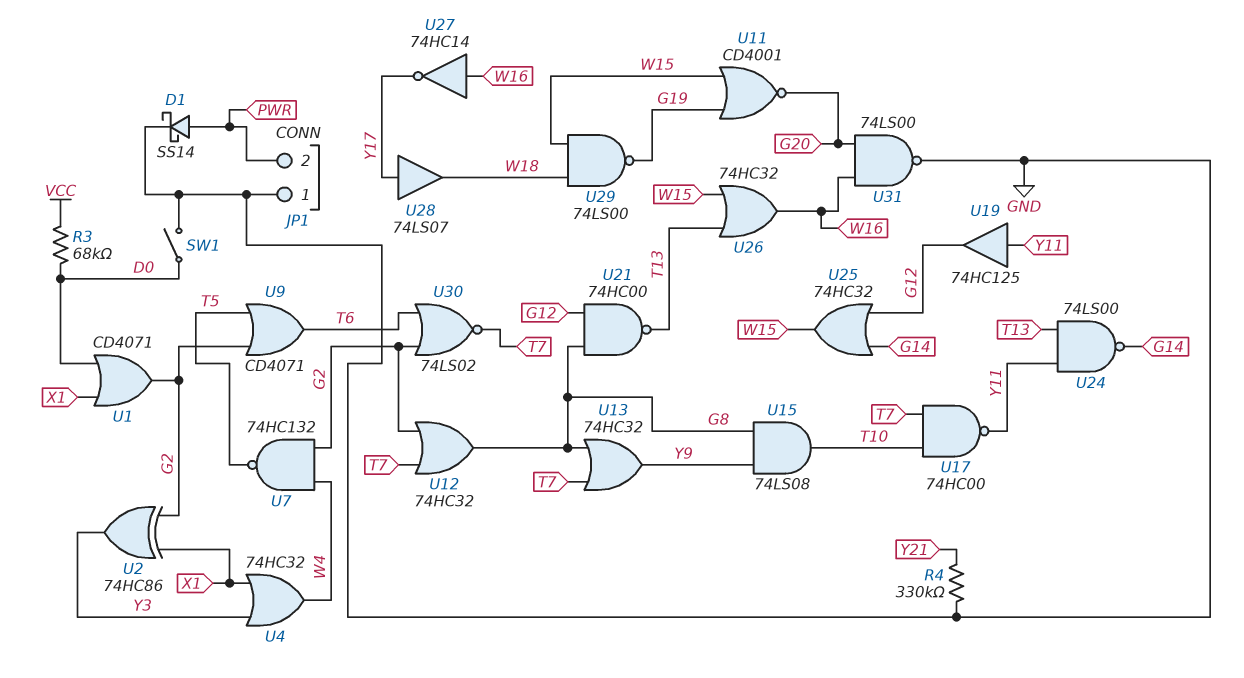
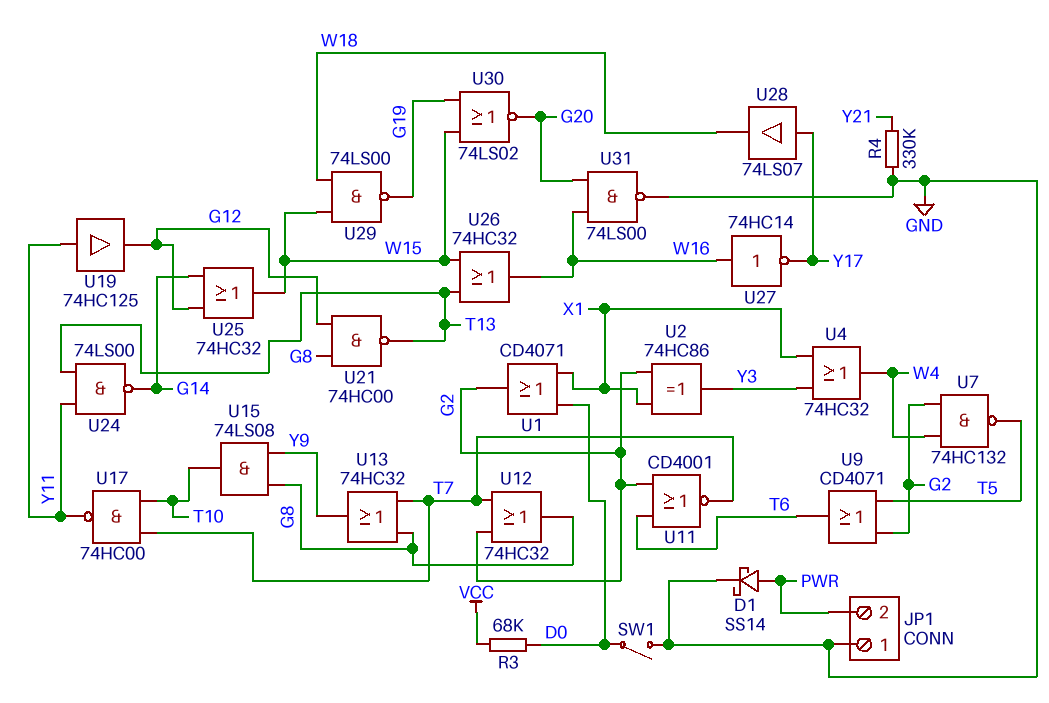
U11: NOR CD4001 (in G19, in W15, out G20) -> NOR CD4001 (in G2, in T6, out T7)
U30: NOR 74LS02 (in G2, in T6, out T7) -> NOR 74LS02 (in G19, in W15, out G20)

